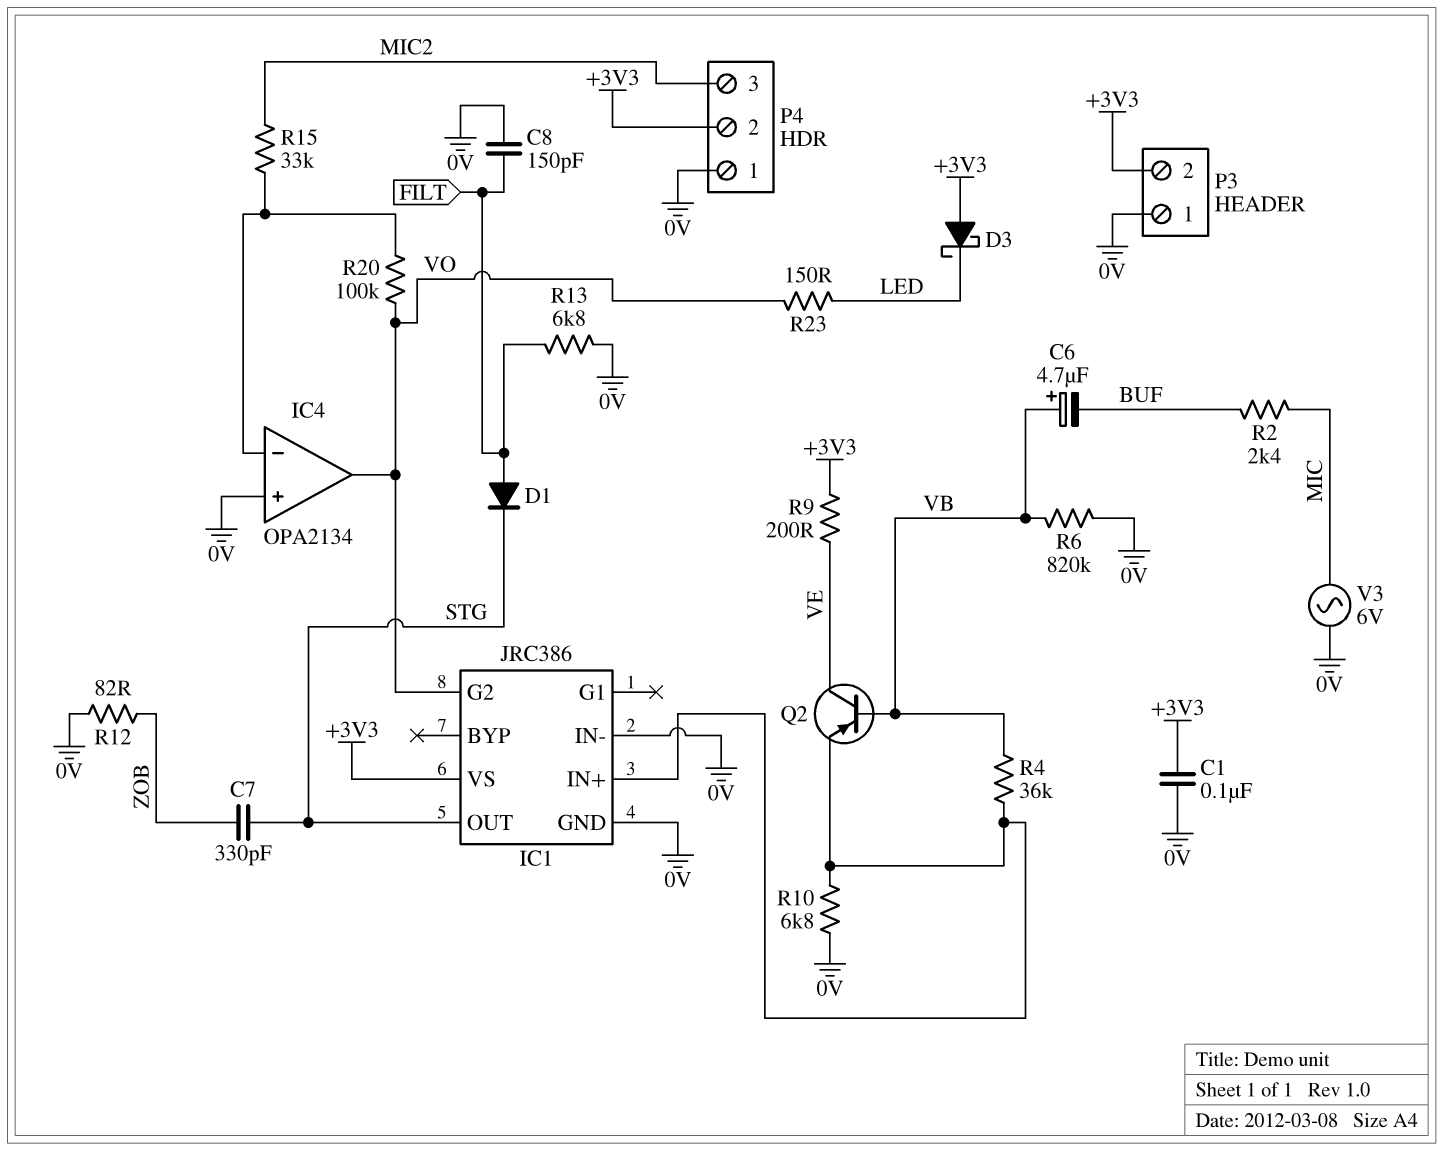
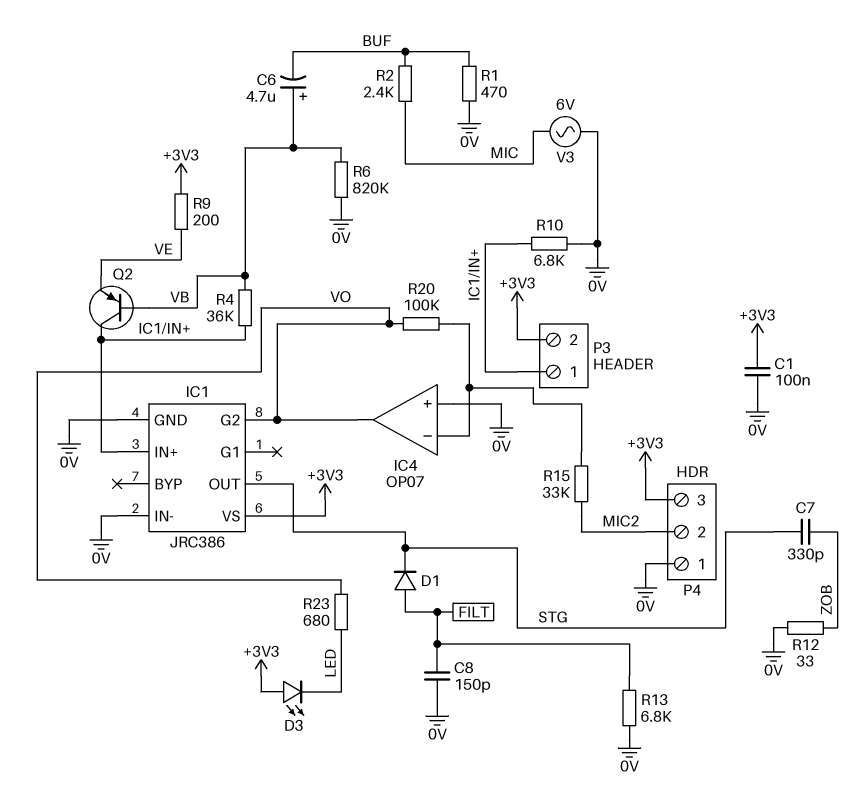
D3: schottky (A +3V3, K LED) -> LED (A +3V3, K LED)
IC4: OPA2134 -> OP07
P3 pin 1: 0V -> IC1/IN+
P4 pin 2: +3V3 -> MIC2
P4 pin 3: MIC2 -> +3V3
Q2: PNP (B VB, C VE, E IC1/IN+) -> PNP (B VB, C IC1/IN+, E VE)
R1: none -> 470 (0V, BUF)
R12: 82 (0V, ZOB) -> 33 (0V, ZOB)
R23: 150 (LED, VO) -> 680 (LED, VO)

